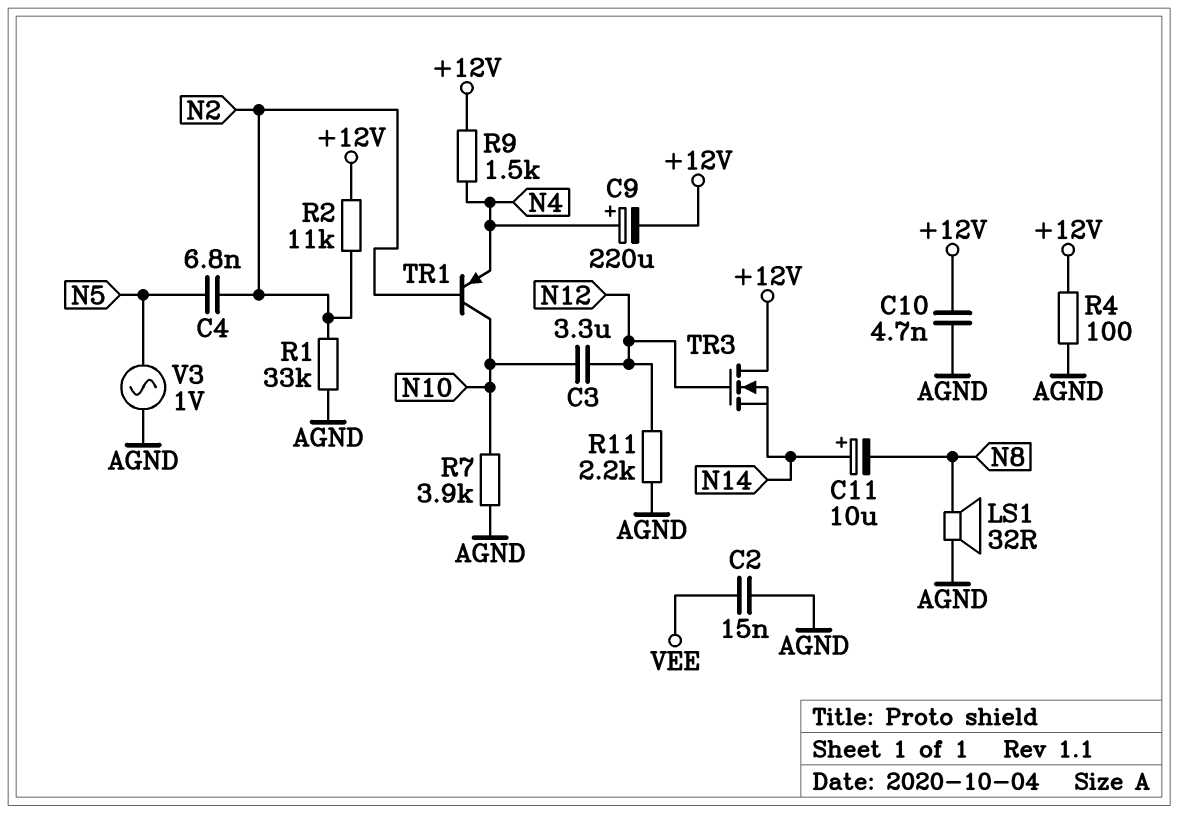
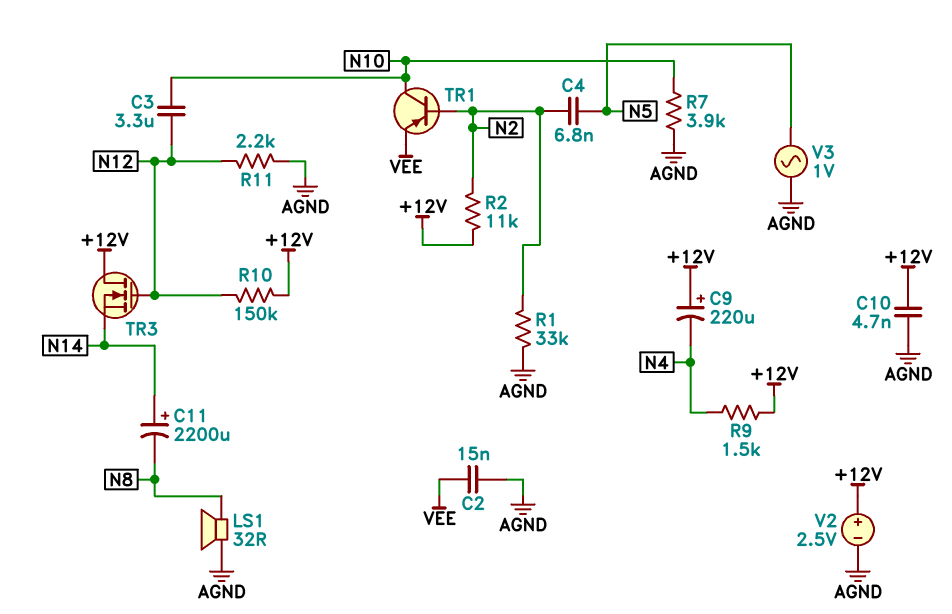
C9: 220uF (plus N4, minus +12V) -> 220uF (plus +12V, minus N4)
C11: 10uF (plus N14, minus N8) -> 2200uF (plus N14, minus N8)
R4: 100 (+12V, AGND) -> none
R10: none -> 150k (+12V, N12)
TR1: PNP (B N2, C N10, E N4) -> PNP (B N2, C N10, E VEE)
V2: none -> 2.5V (plus +12V, minus AGND)

